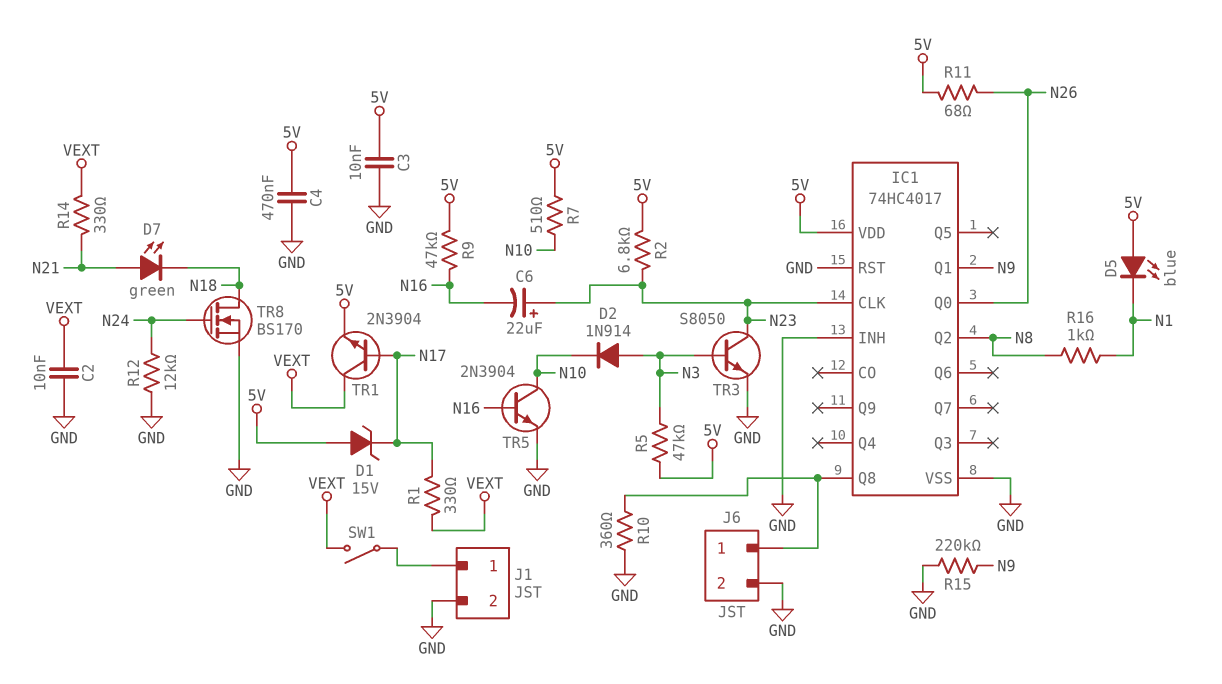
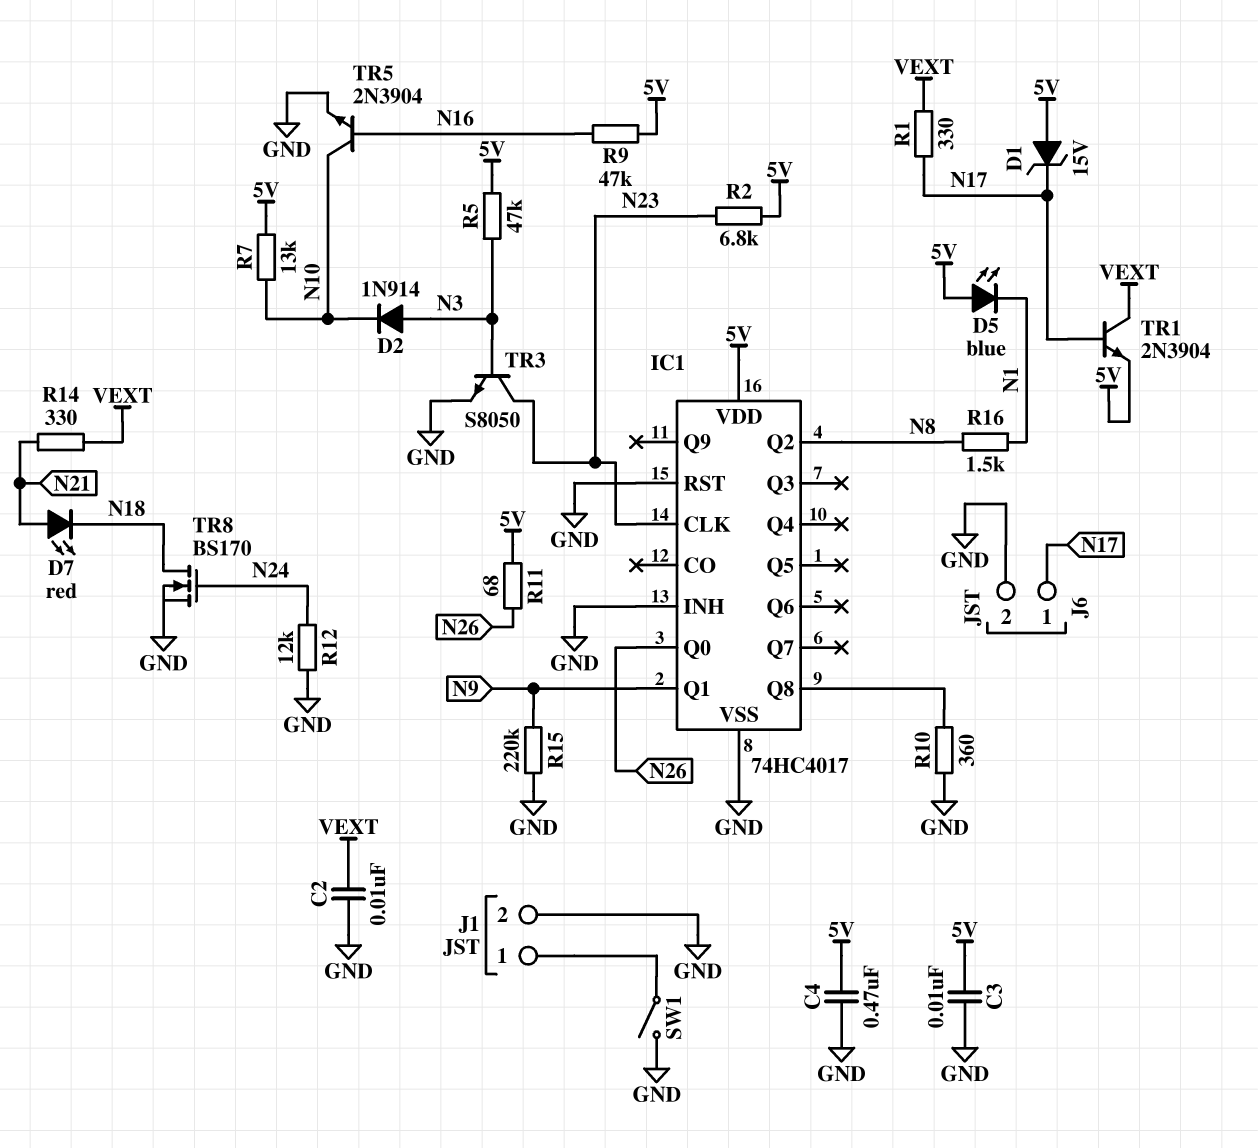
C6: 22uF (plus N23, minus N16) -> none
D7: LED green (A N21, K N18) -> LED red (A N21, K N18)
J6 pin 1: IC1/Q8 -> N17
R7: 510 (5V, N10) -> 13k (5V, N10)
R16: 1k (N1, N8) -> 1.5k (N1, N8)
SW1: switch (J1/1, VEXT) -> switch (GND, J1/1)

